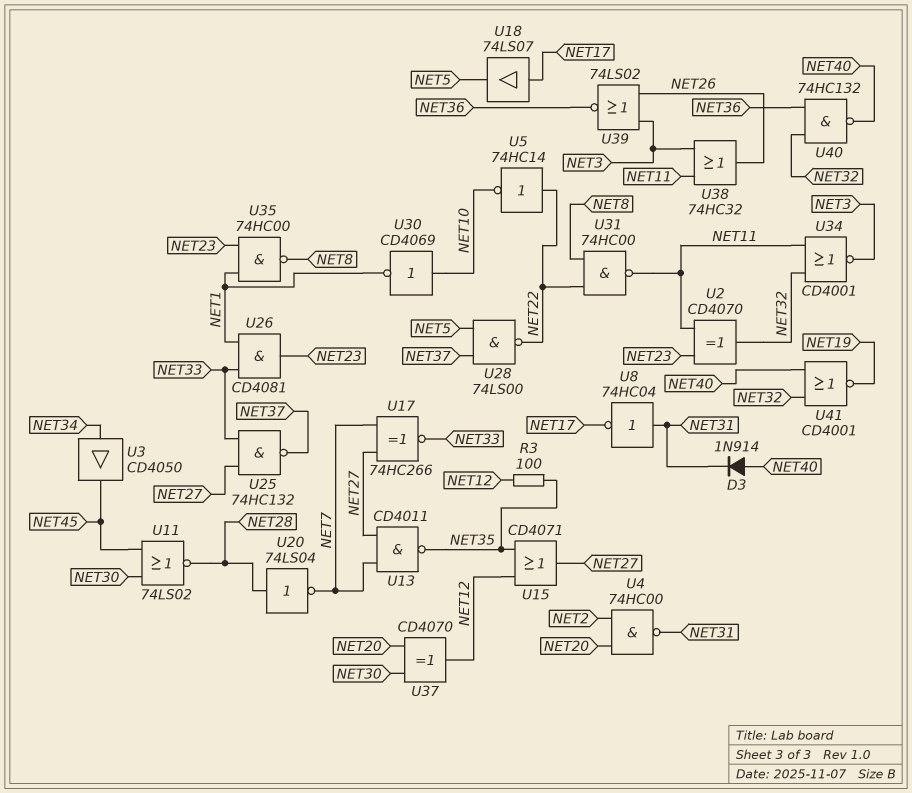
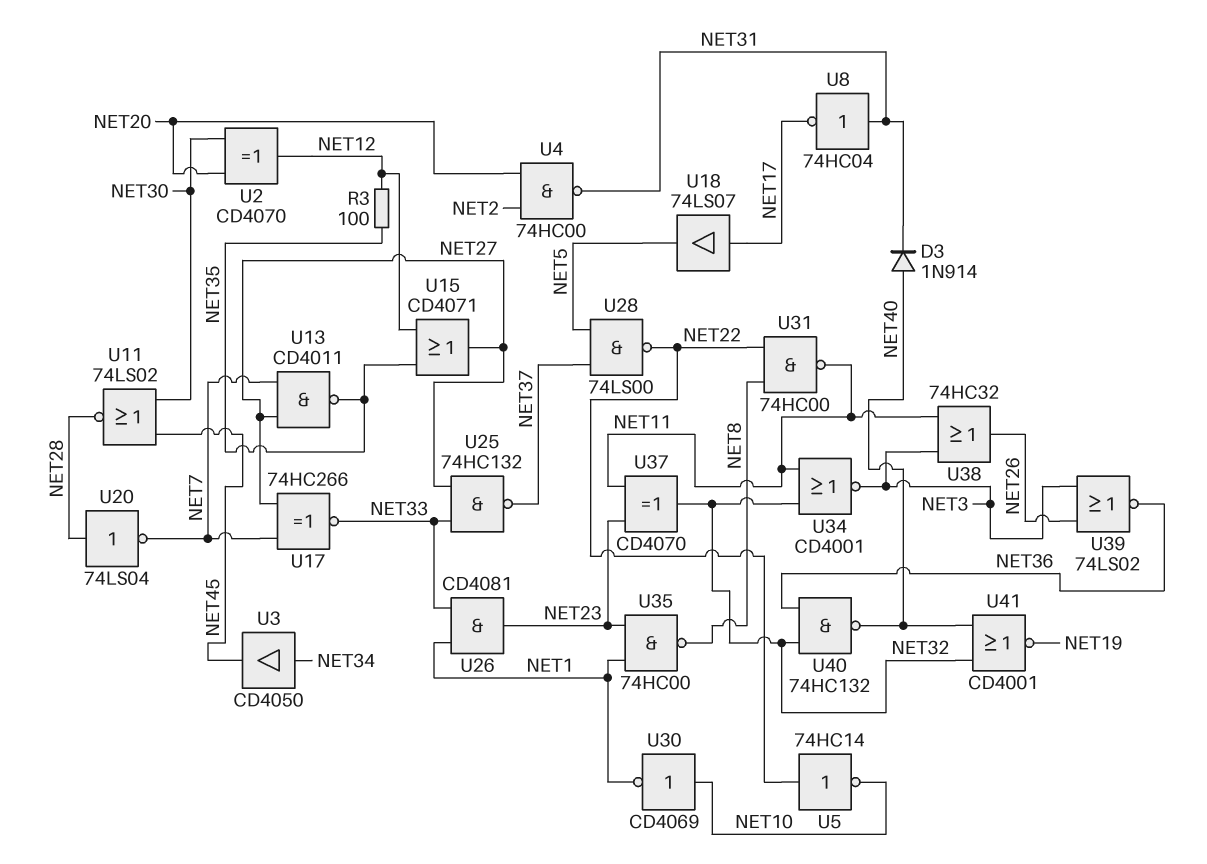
U2: XOR CD4070 (in NET11, in NET23, out NET32) -> XOR CD4070 (in NET20, in NET30, out NET12)
U37: XOR CD4070 (in NET20, in NET30, out NET12) -> XOR CD4070 (in NET11, in NET23, out NET32)

